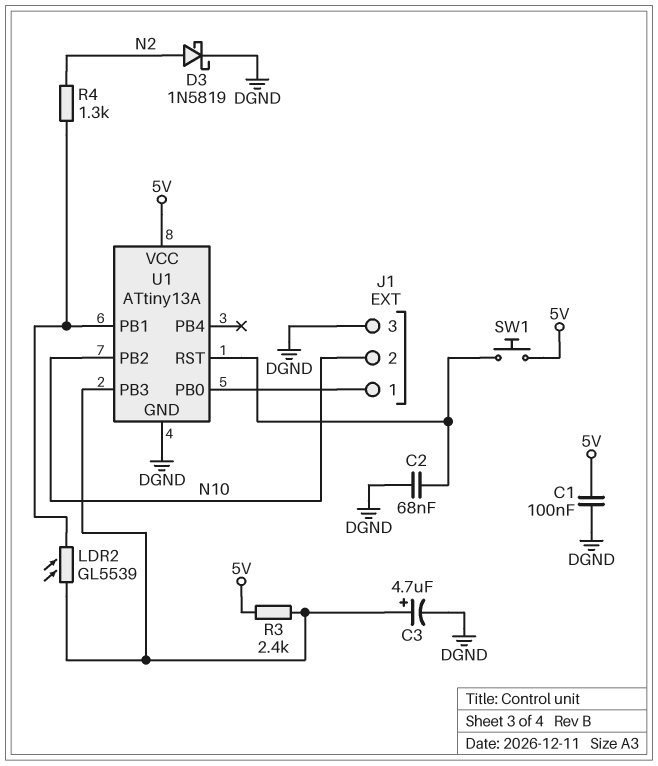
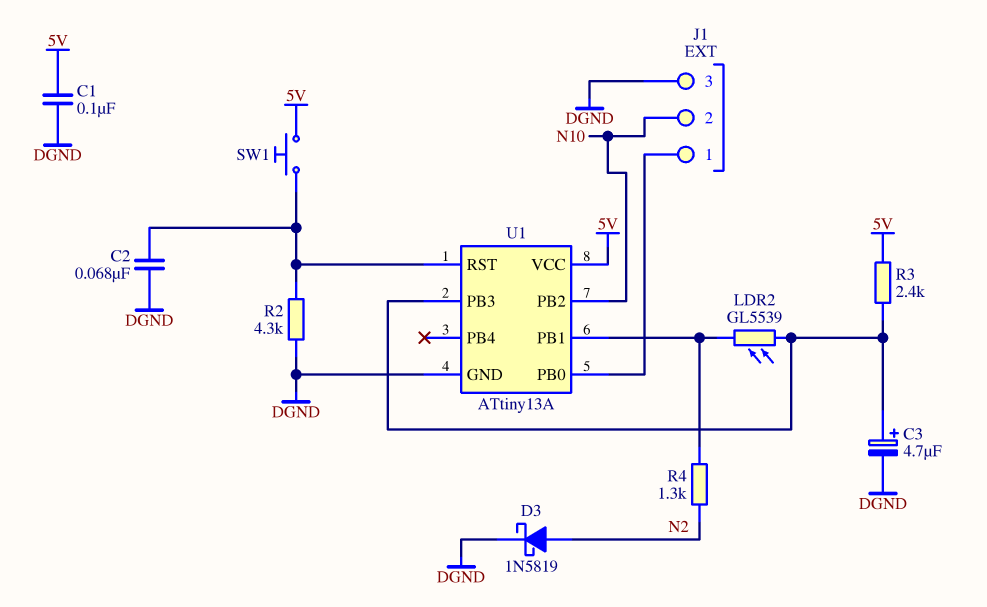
R2: none -> 4.3k (DGND, U1/RST)

